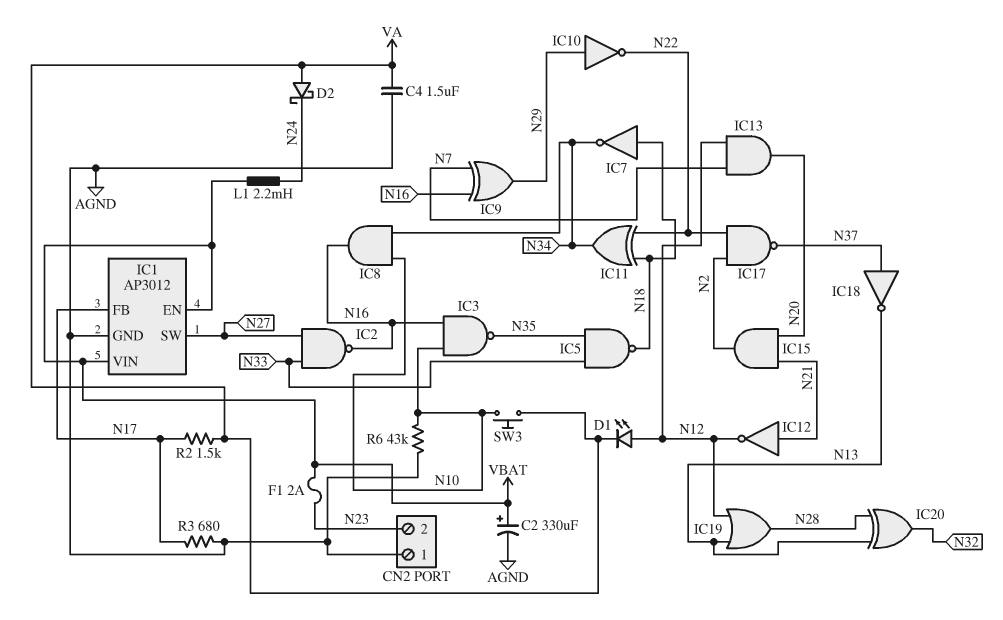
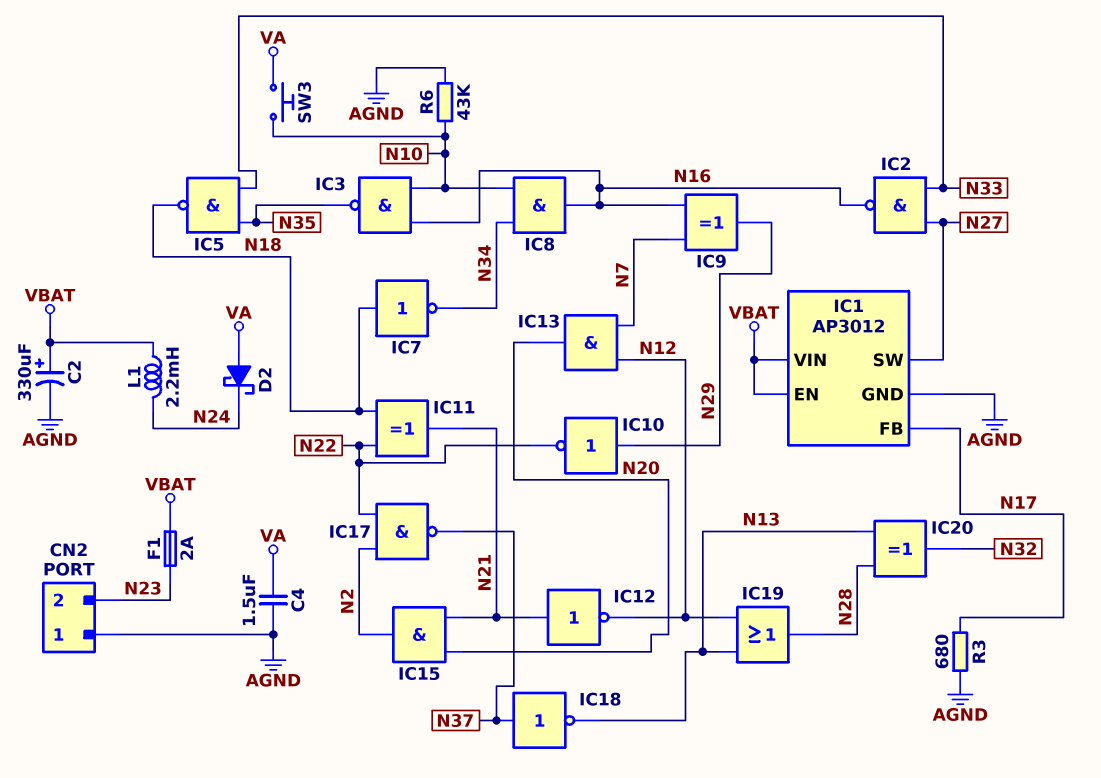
D1: LED (A N12, K VA) -> none
IC11: XOR (in N18, in N22, out N34) -> XOR (in N18, in N22, out N21)
R2: 1.5k (N17, VA) -> none

